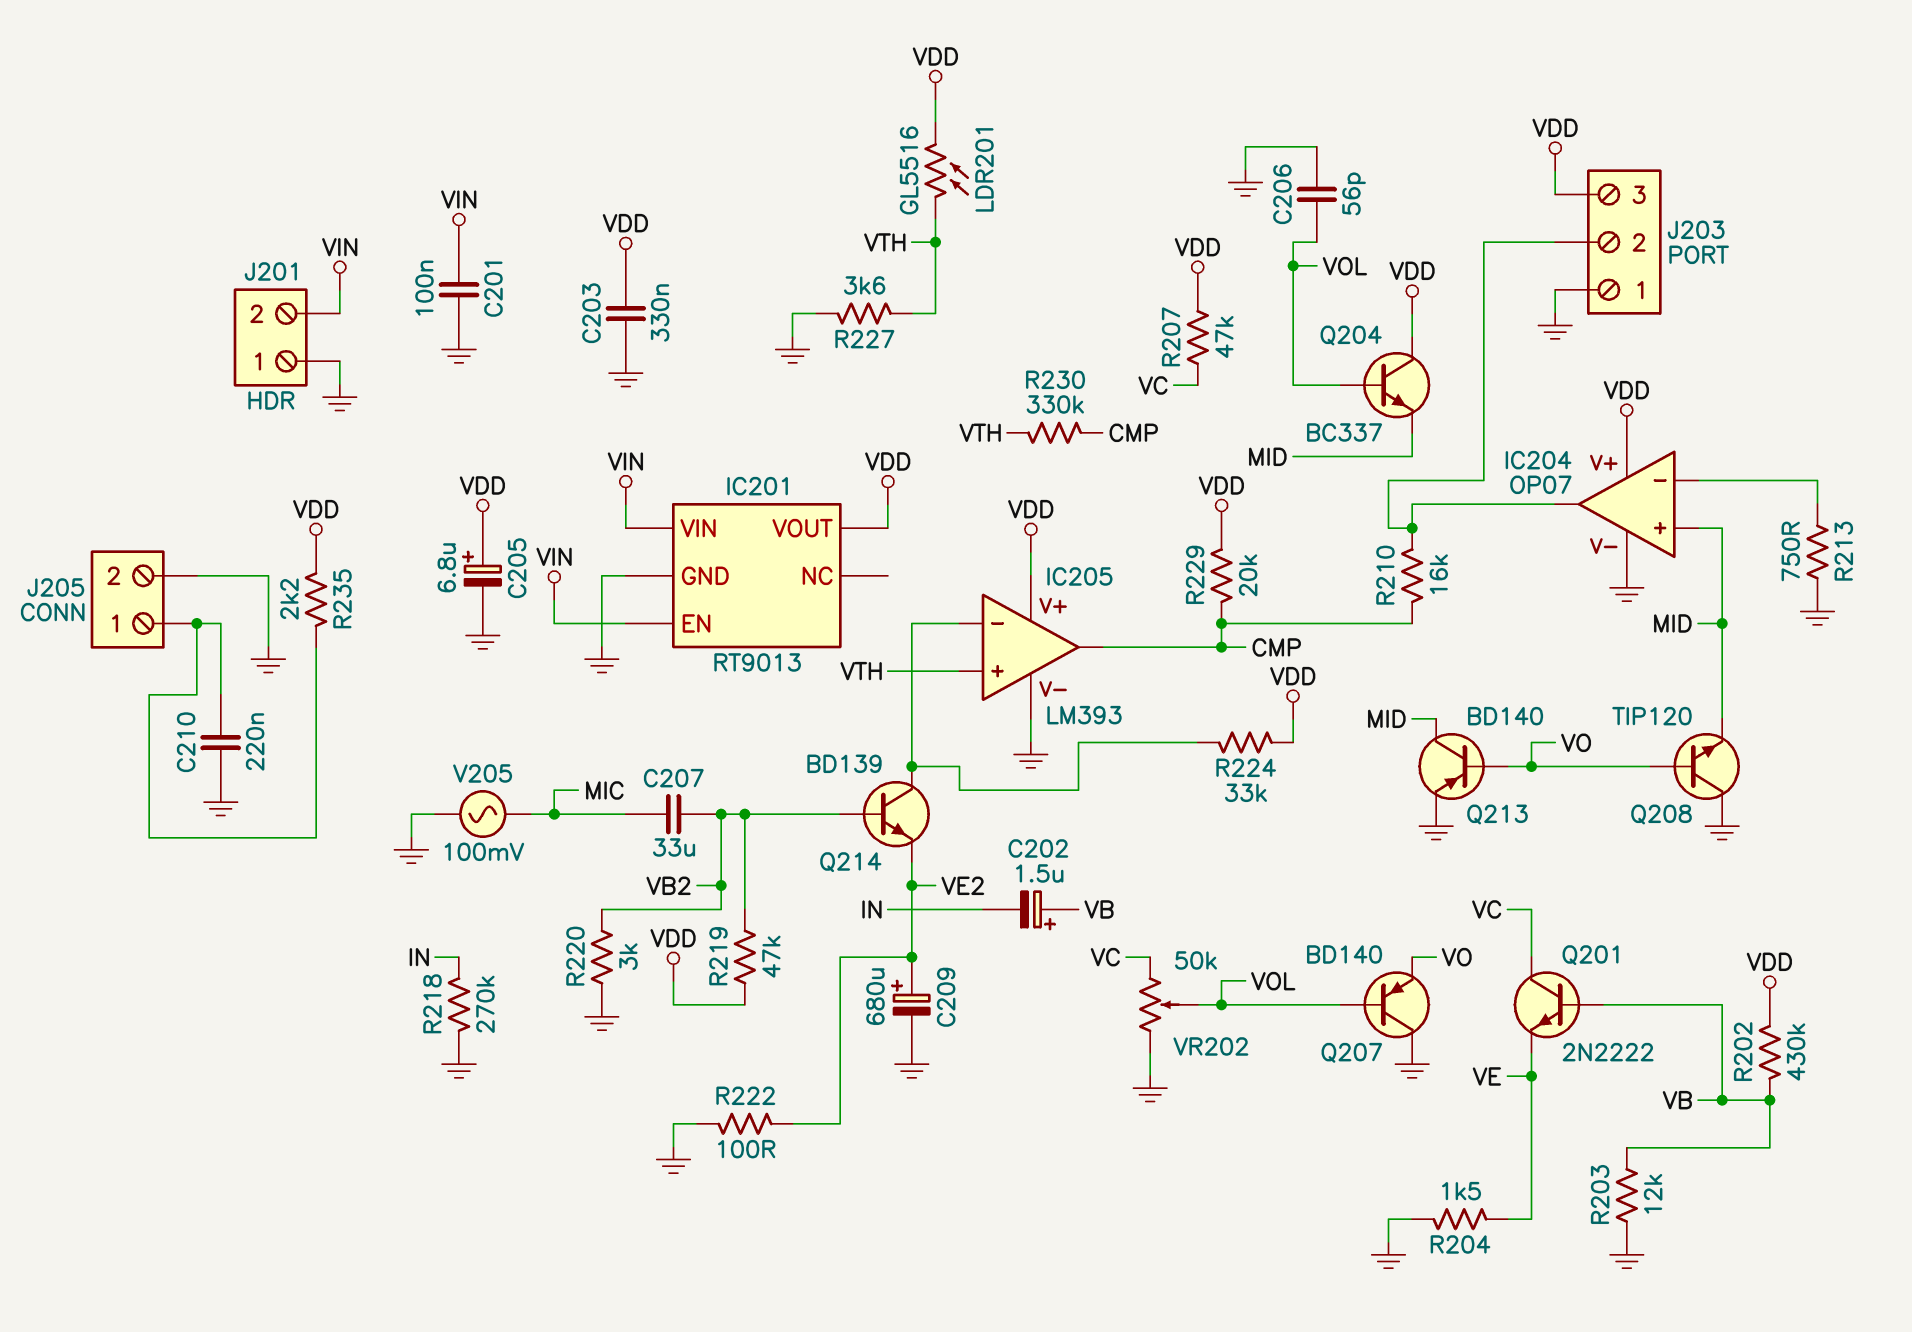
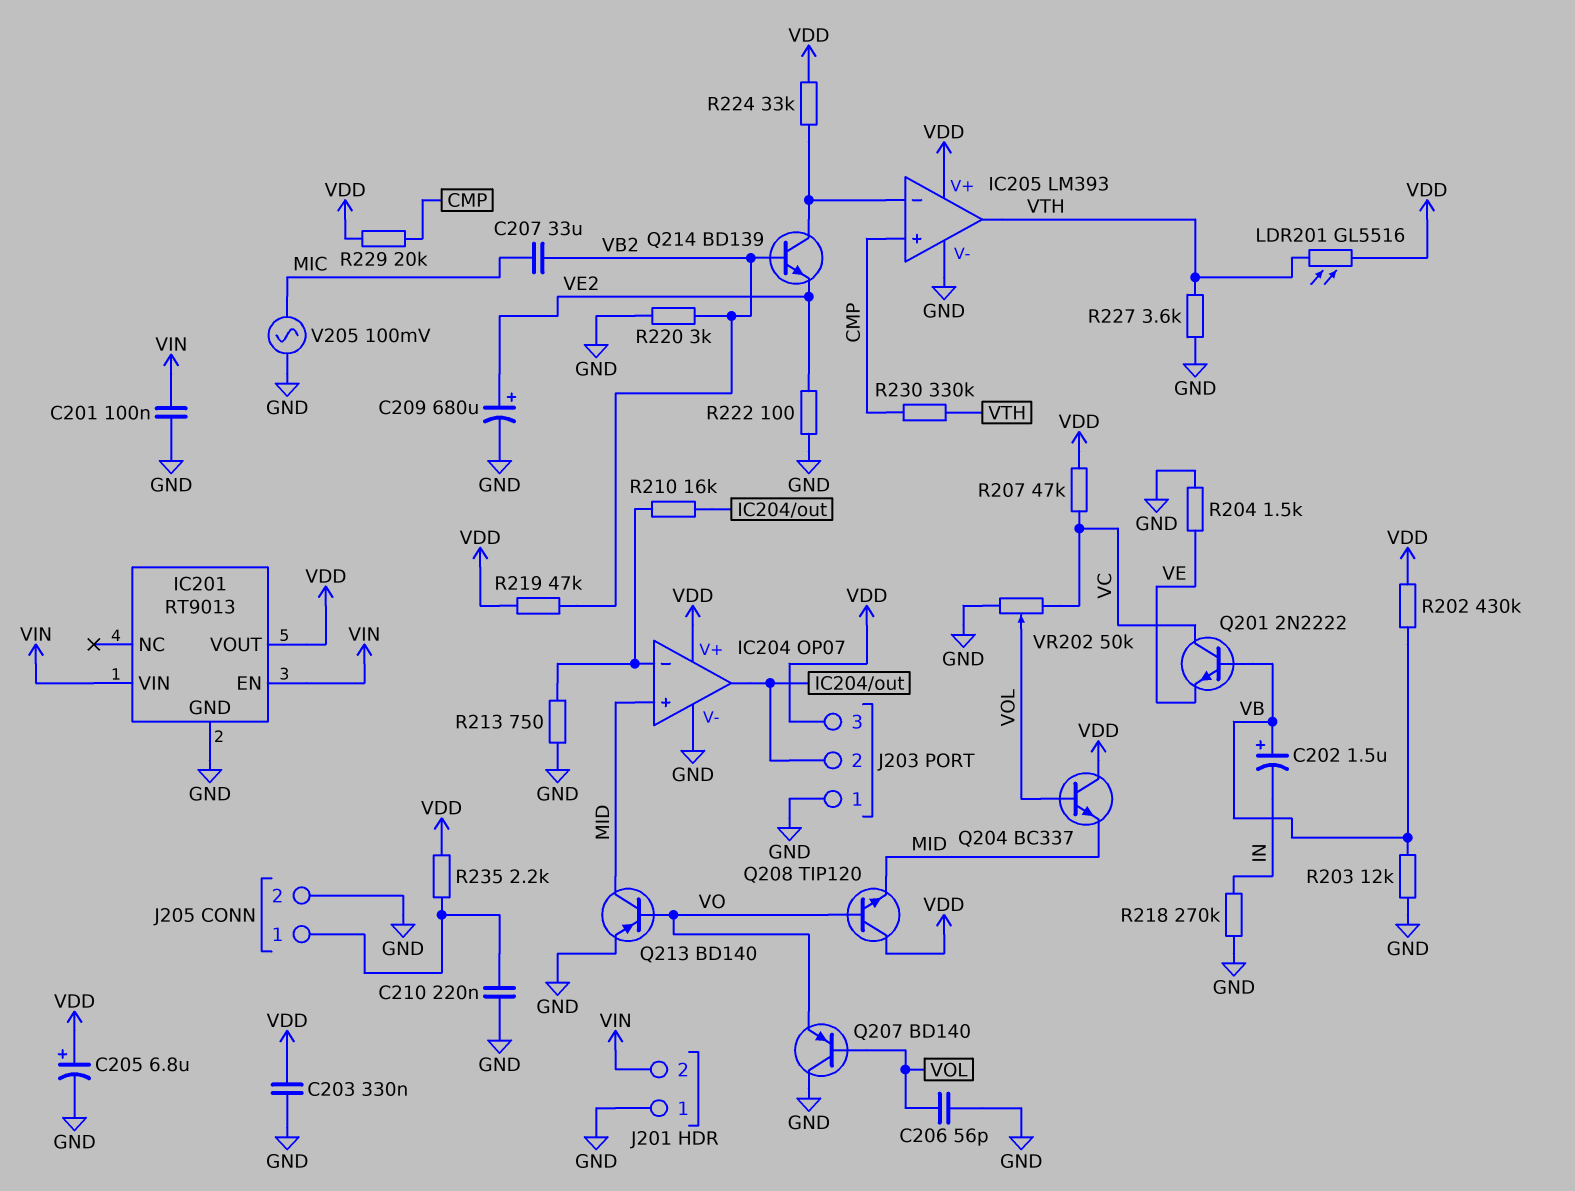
IC205 pin in+: VTH -> CMP
IC205 pin out: CMP -> VTH
Q208: NPN TIP120 (B VO, C GND, E MID) -> NPN TIP120 (B VO, C VDD, E MID)
R210: 16k (CMP, IC204/out) -> 16k (IC204/in-, IC204/out)

